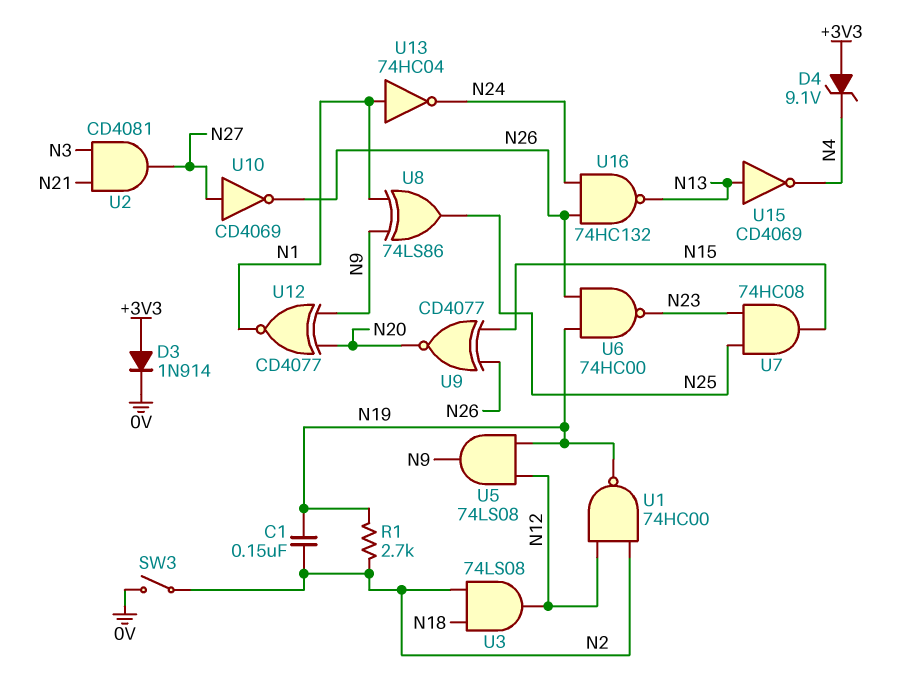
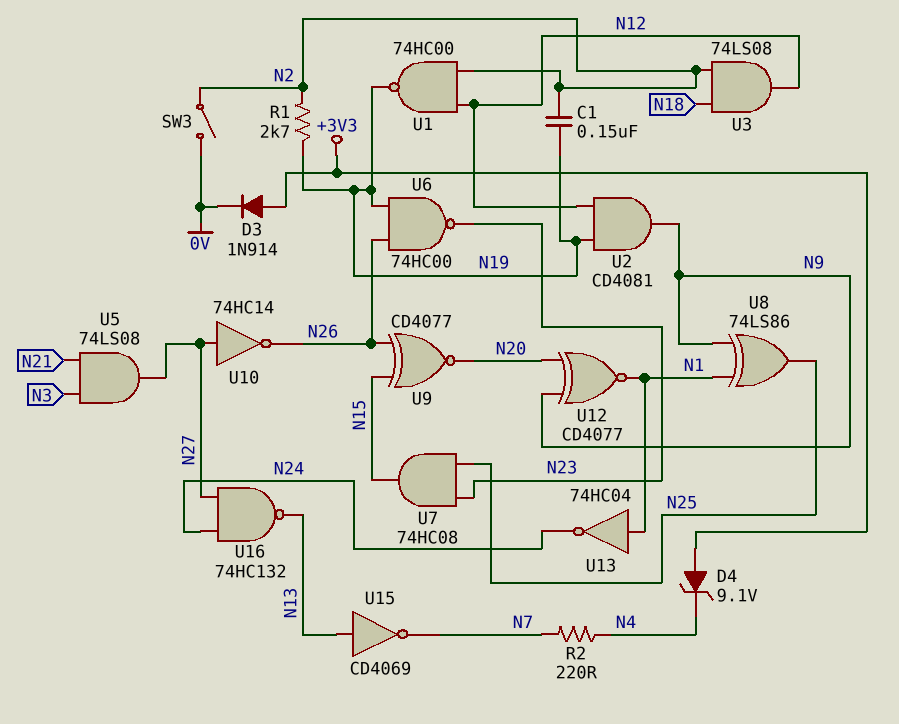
R2: none -> 220 (N4, N7)
U2: AND CD4081 (in N3, in N21, out N27) -> AND CD4081 (in N12, in N19, out N9)
U5: AND 74LS08 (in N12, in N19, out N9) -> AND 74LS08 (in N3, in N21, out N27)
U10: NOT CD4069 (in N27, out N26) -> NOT 74HC14 (in N27, out N26)
U15: NOT CD4069 (in N13, out N4) -> NOT CD4069 (in N13, out N7)
U16: NAND 74HC132 (in N24, in N26, out N13) -> NAND 74HC132 (in N24, in N27, out N13)

